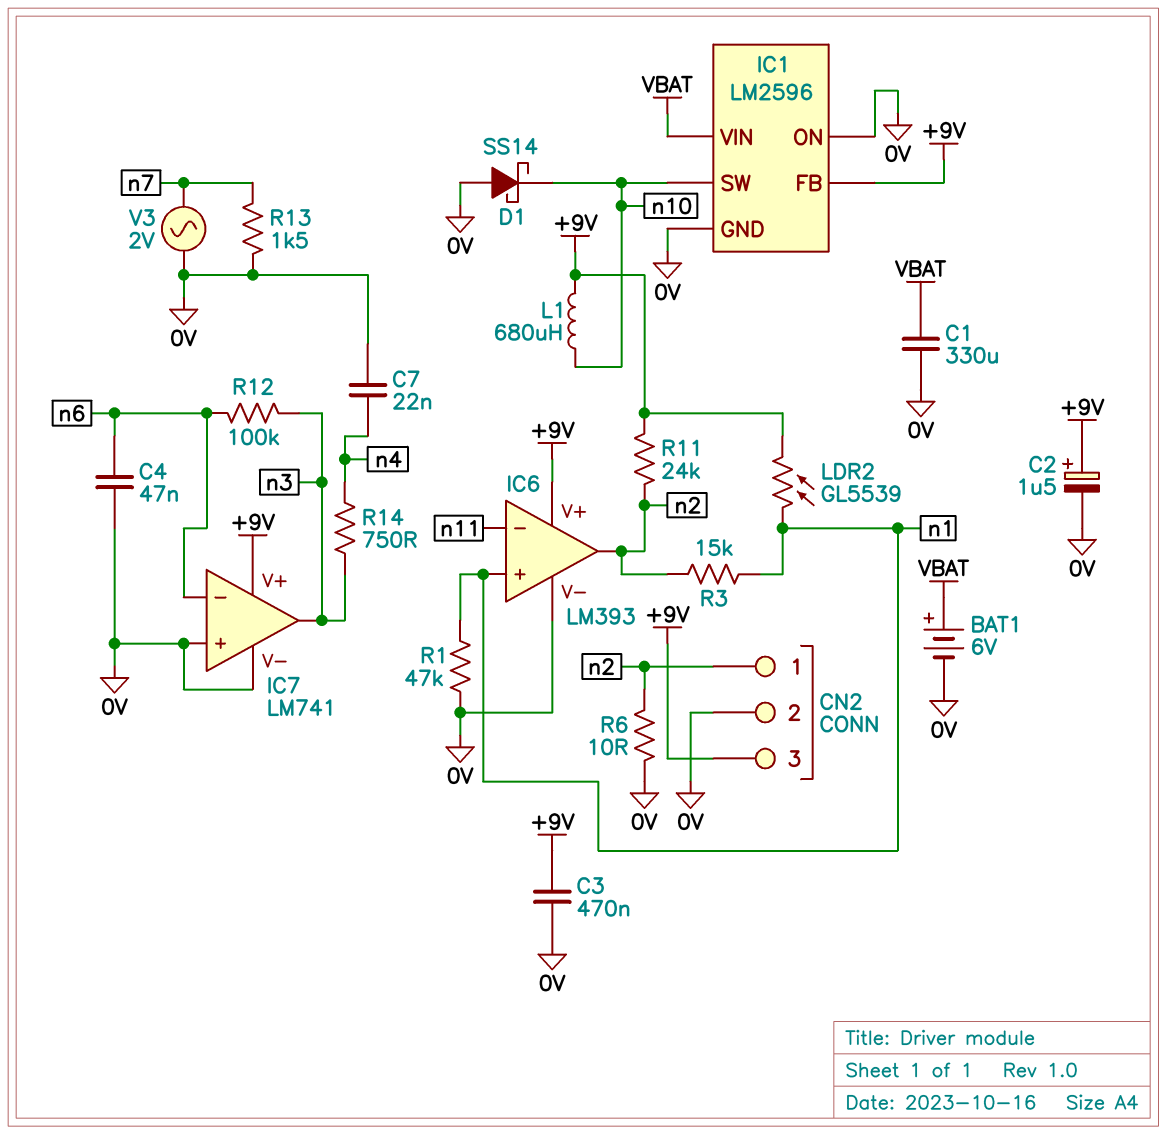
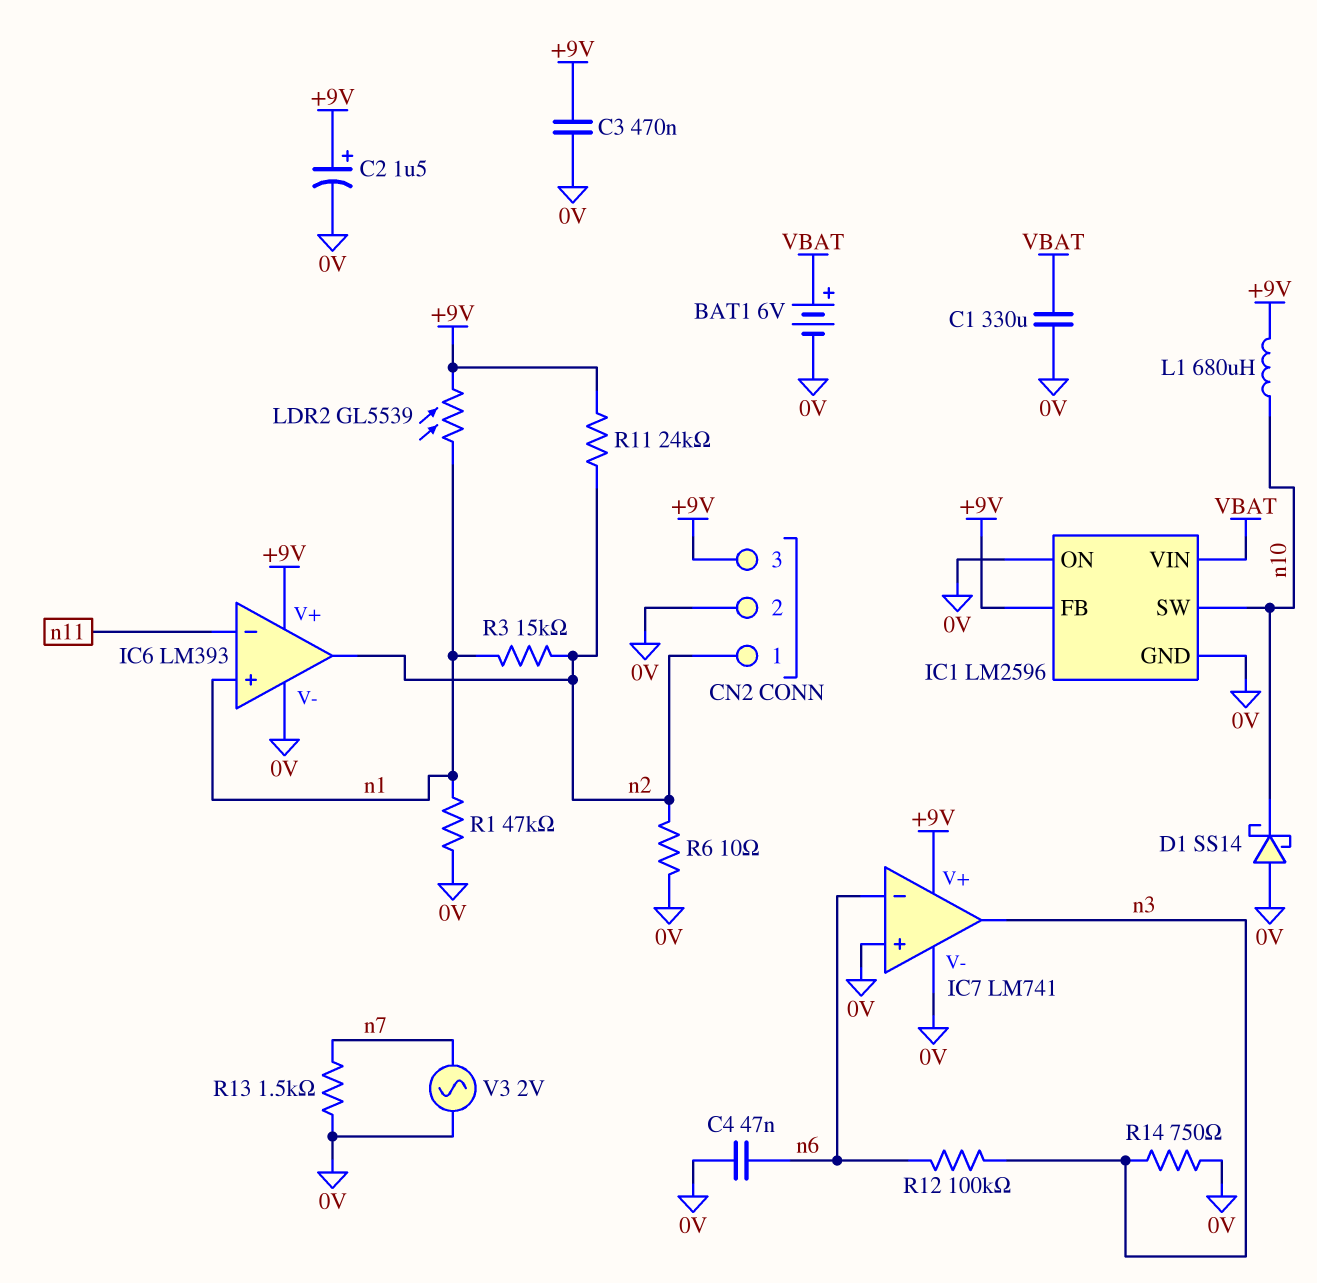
C7: 22nF (0V, n4) -> none
R14: 750 (n3, n4) -> 750 (0V, n3)

